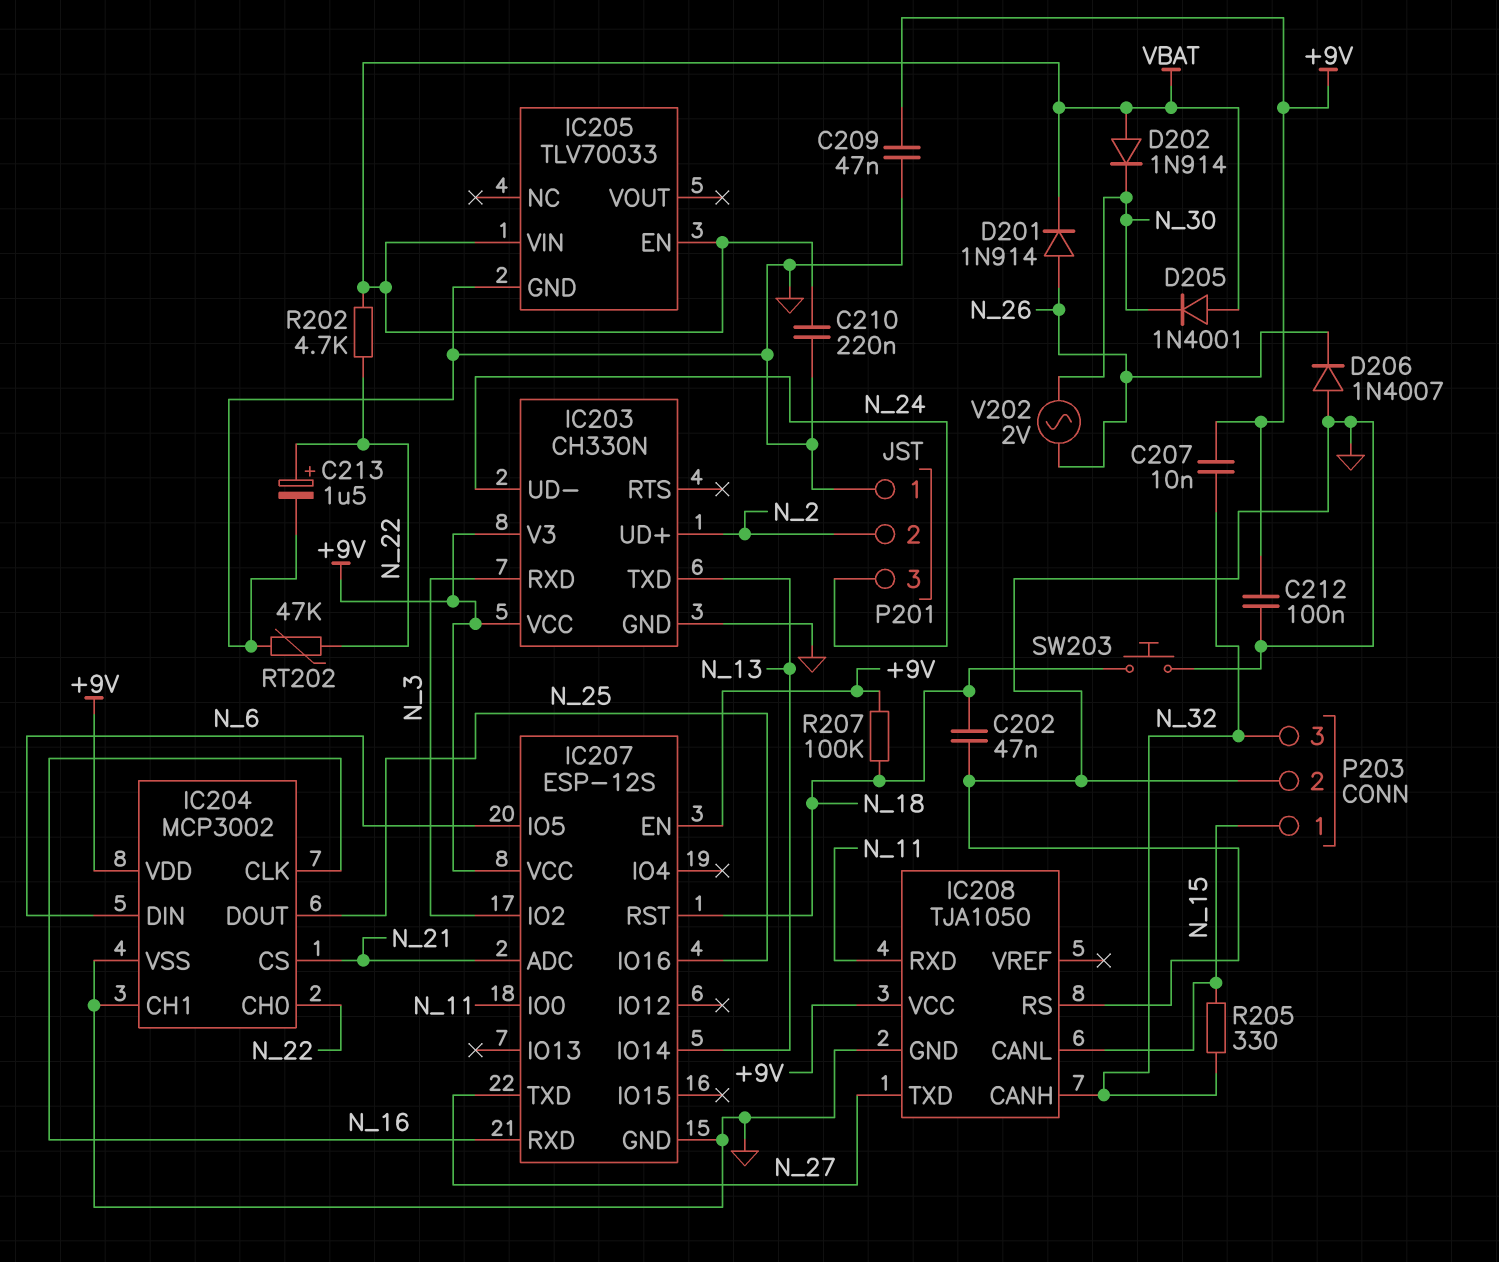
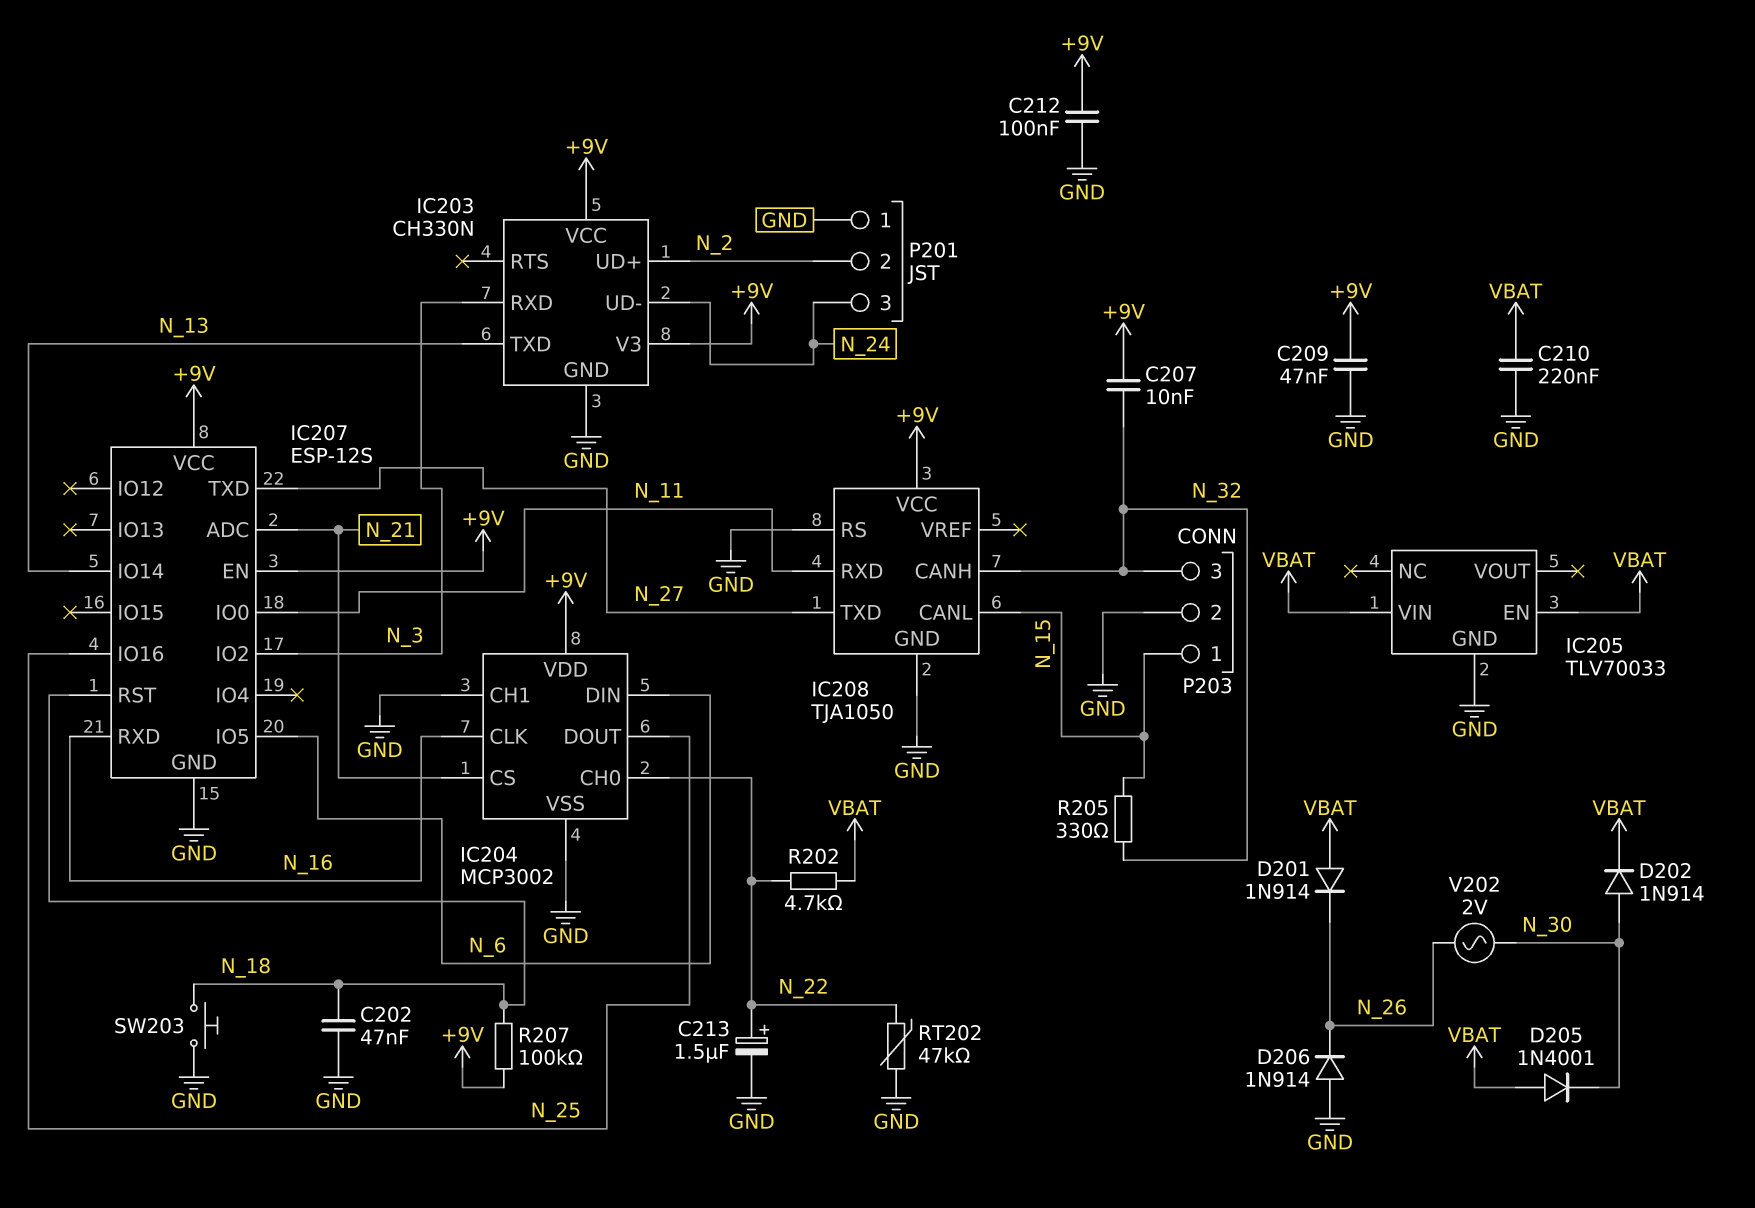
D201: diode 1N914 (A N_26, K VBAT) -> diode 1N914 (A VBAT, K N_26)
D202: diode 1N914 (A VBAT, K N_30) -> diode 1N914 (A N_30, K VBAT)
D206: diode 1N4007 (A GND, K N_26) -> diode 1N914 (A GND, K N_26)

